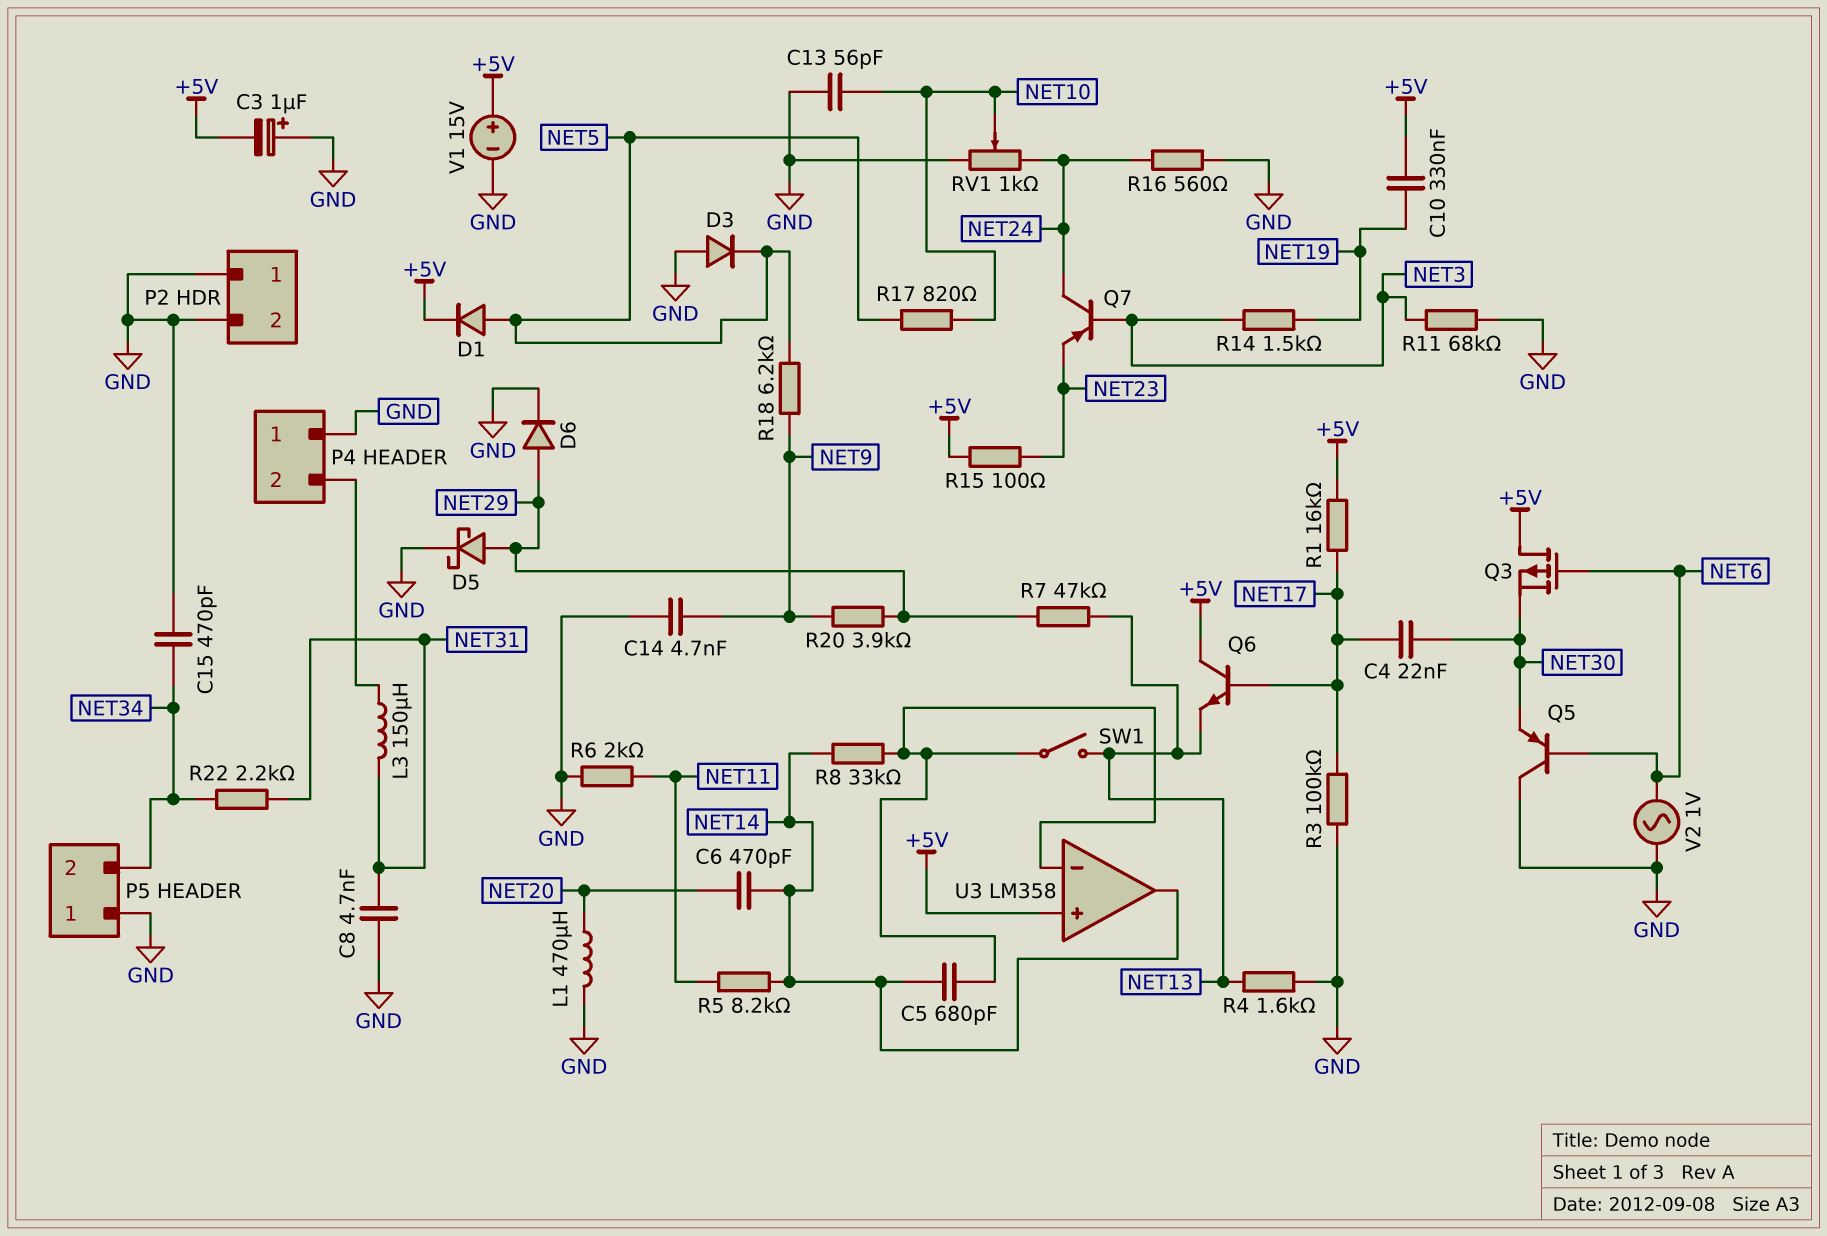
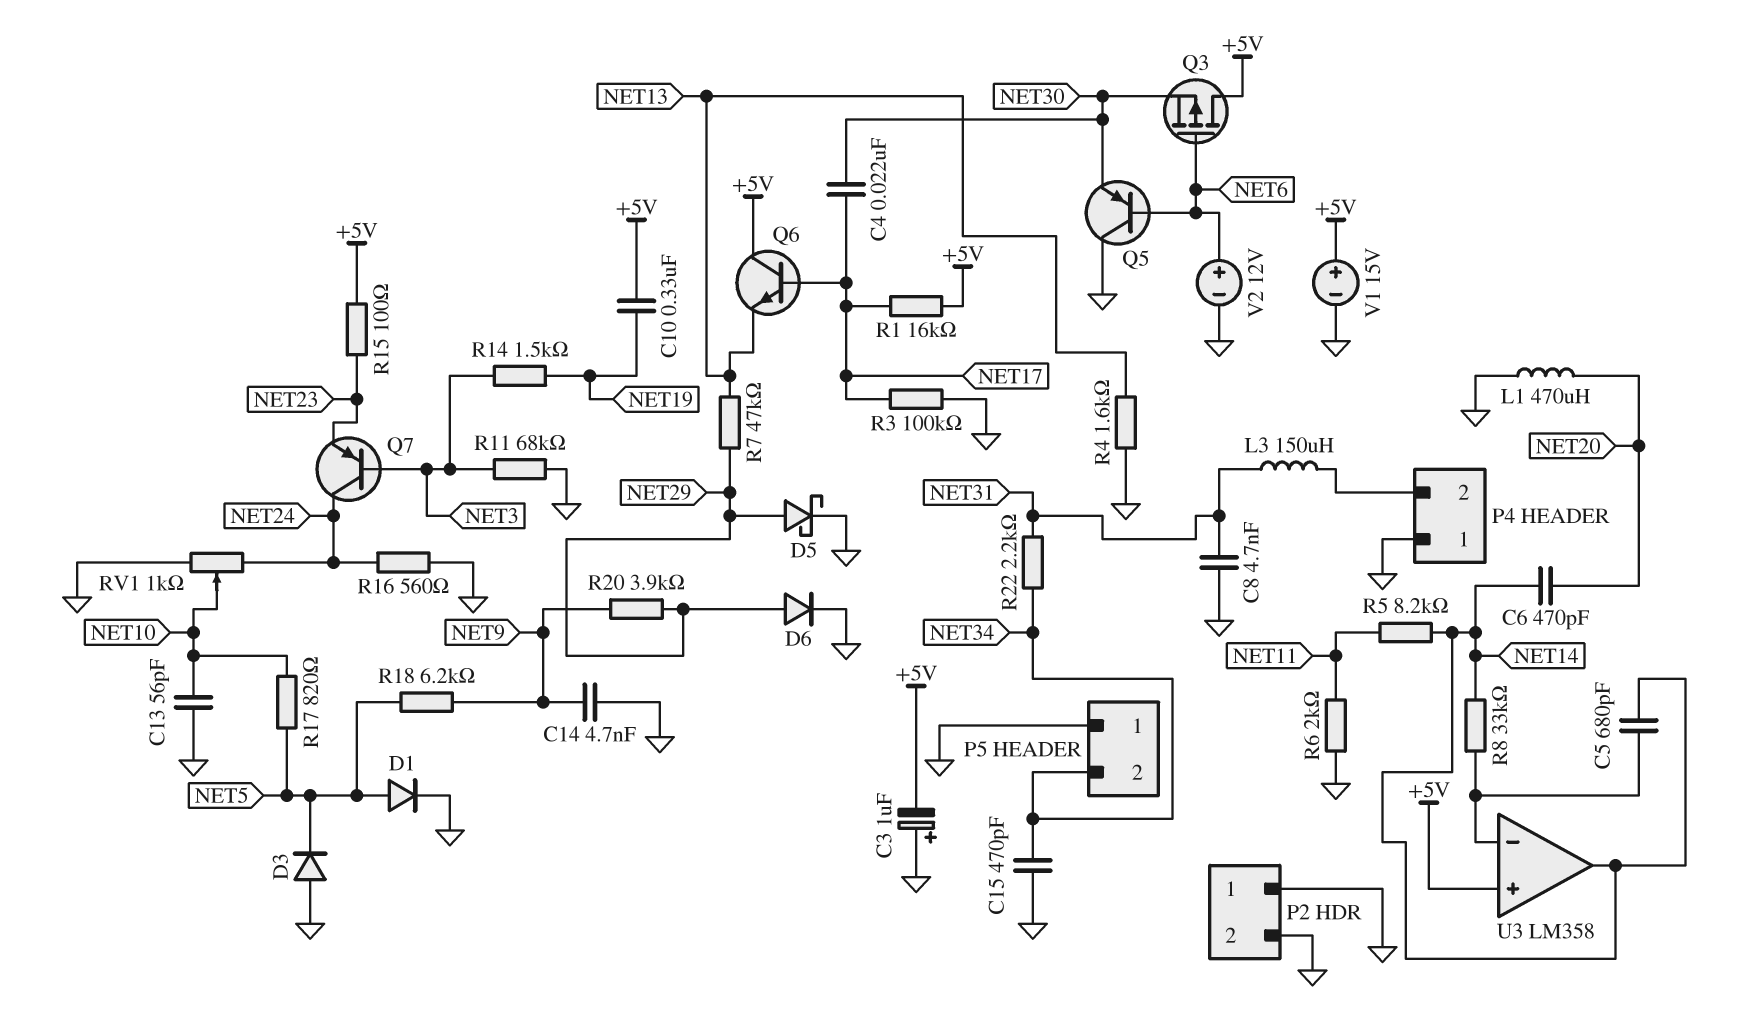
D1: diode (A NET5, K +5V) -> diode (A NET5, K GND)
SW1: switch (NET13, U3/in-) -> none
V2: AC 1V (GND, NET6) -> 12V (plus NET6, minus GND)

